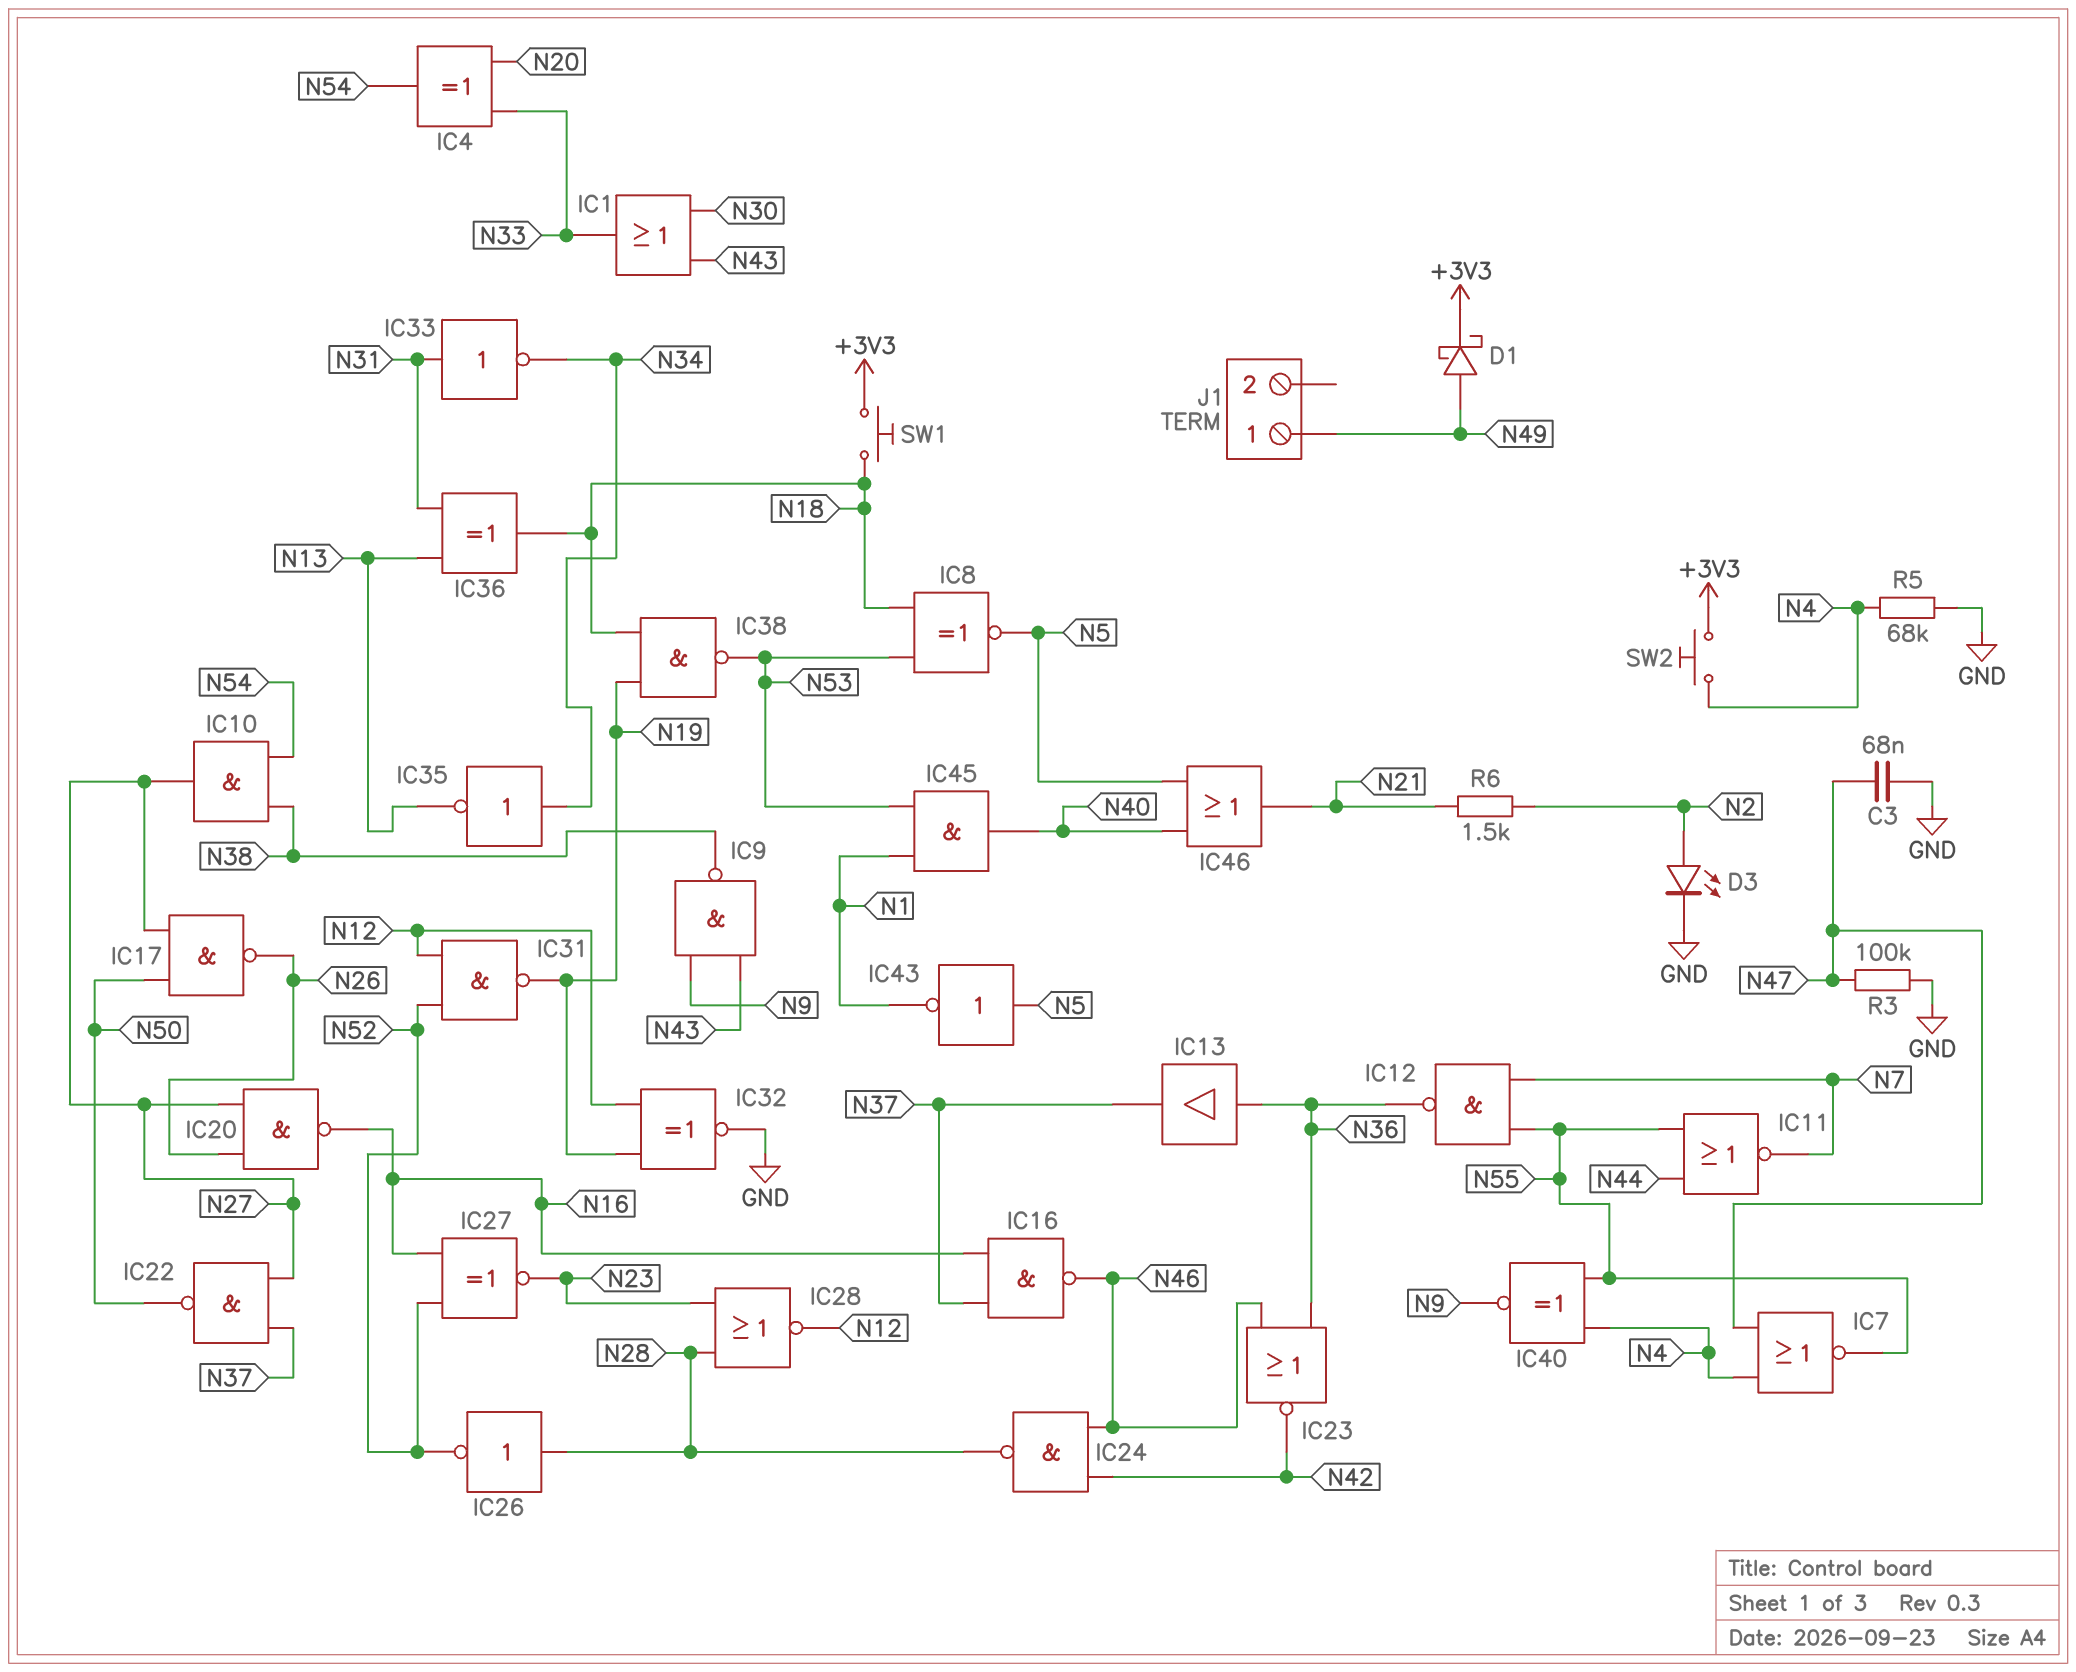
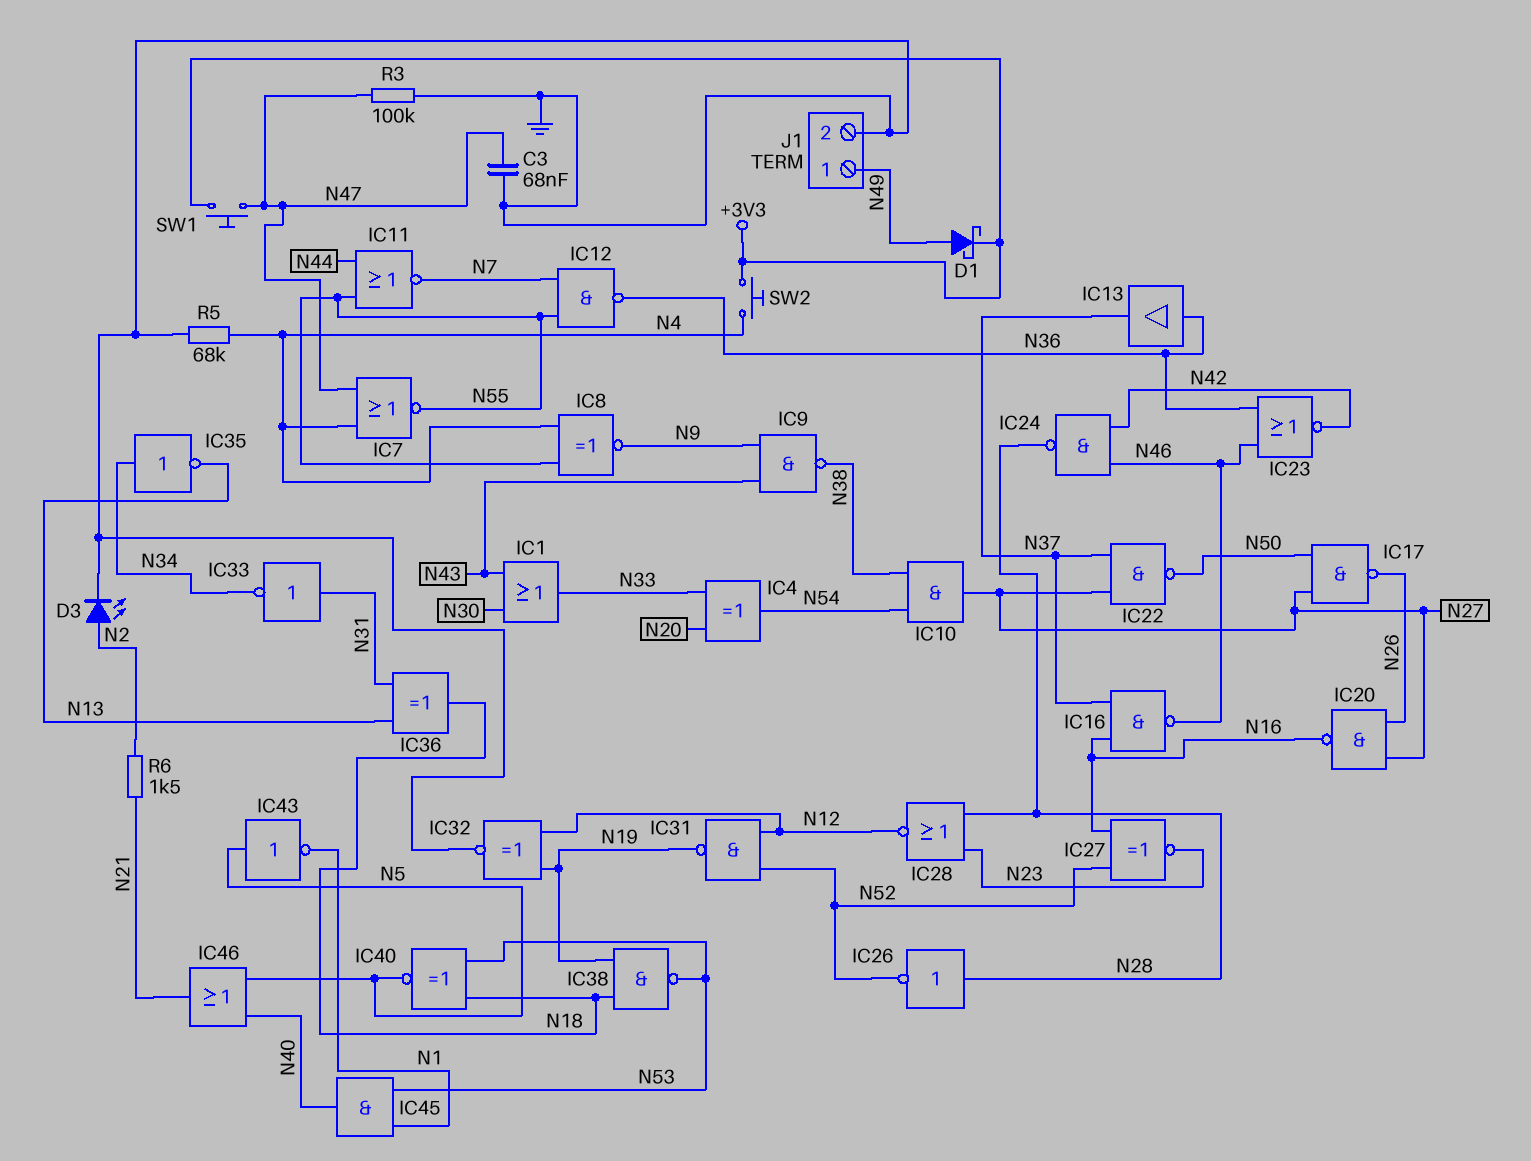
IC8: XNOR (in N18, in N53, out N5) -> XNOR (in N4, in N55, out N9)
IC40: XNOR (in N4, in N55, out N9) -> XNOR (in N18, in N53, out N5)
J1 pin 2: none -> GND
SW1: button (+3V3, N18) -> button (+3V3, N47)

